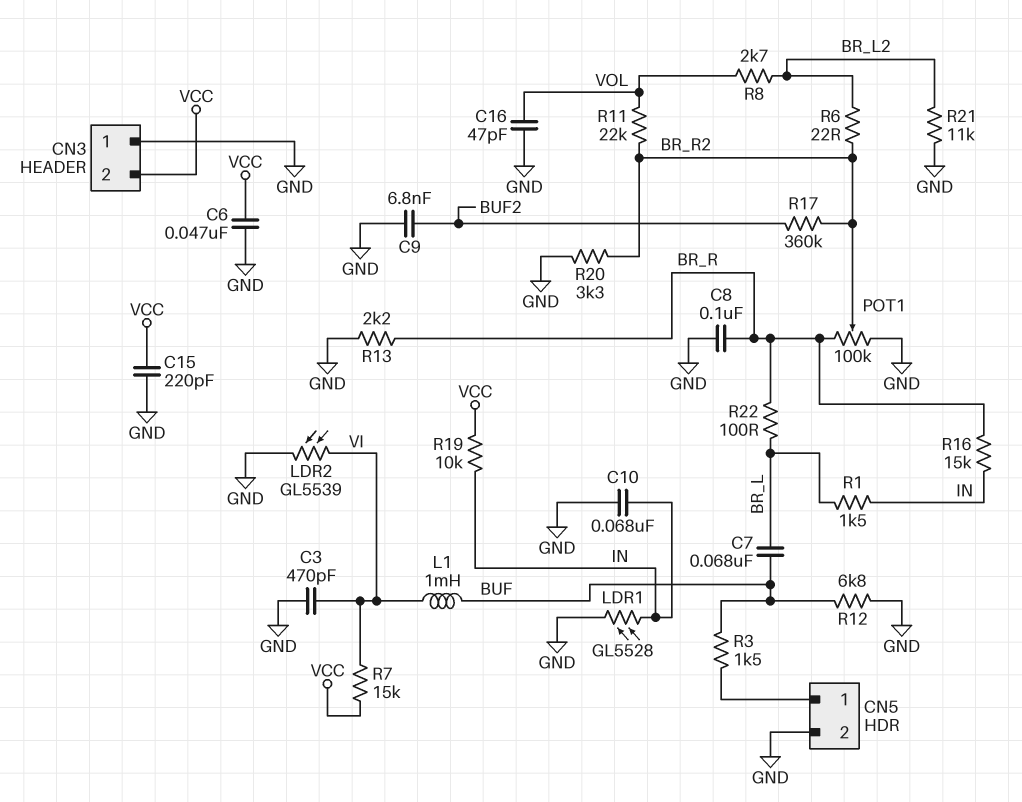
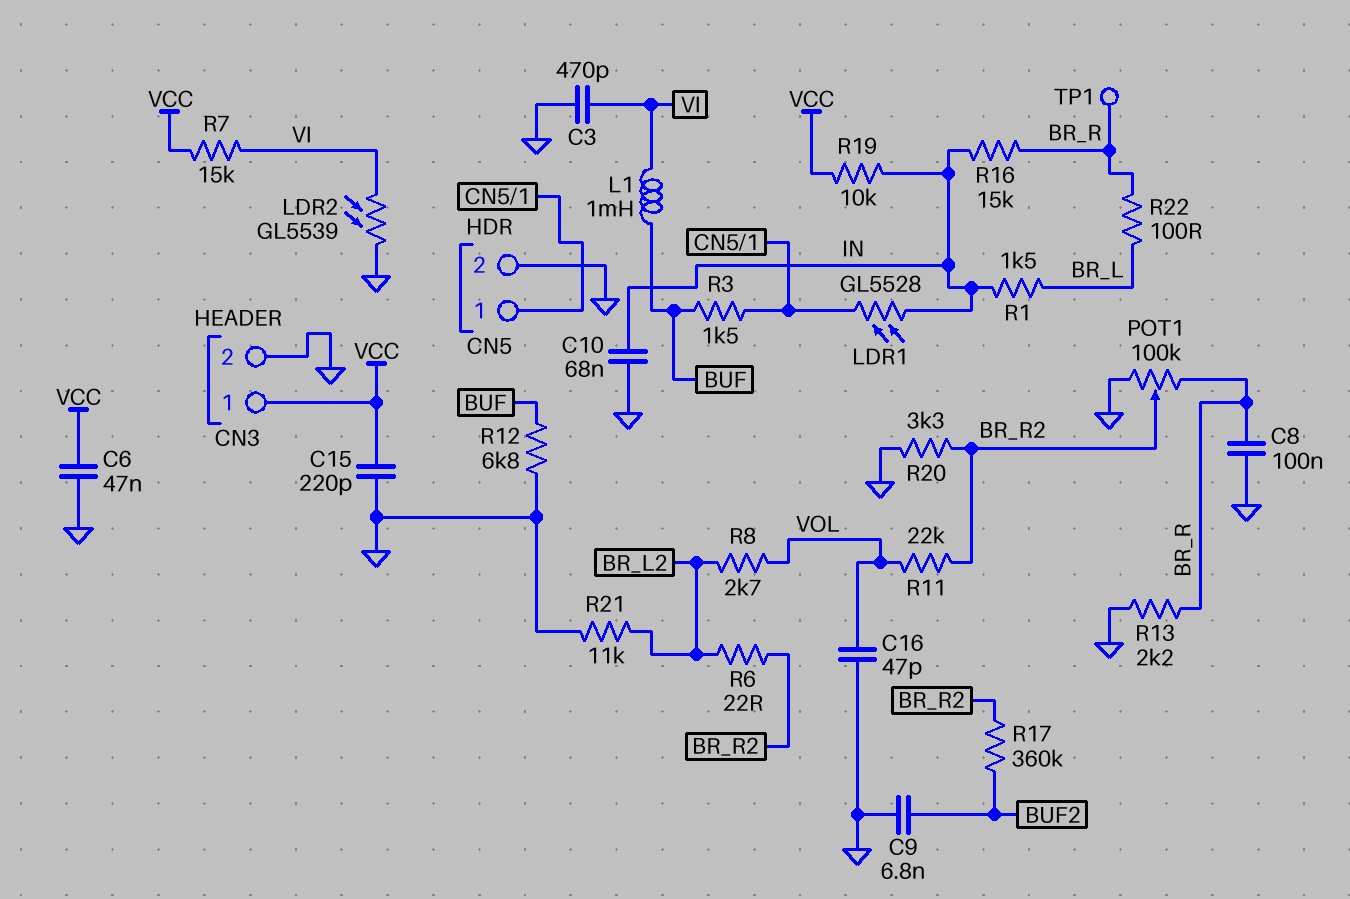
C7: 68nF (BR_L, BUF) -> none
CN3 pin 1: GND -> VCC
CN3 pin 2: VCC -> GND
LDR1: GL5528 (GND, IN) -> GL5528 (CN5/1, IN)
TP1: none -> test point (BR_R)

